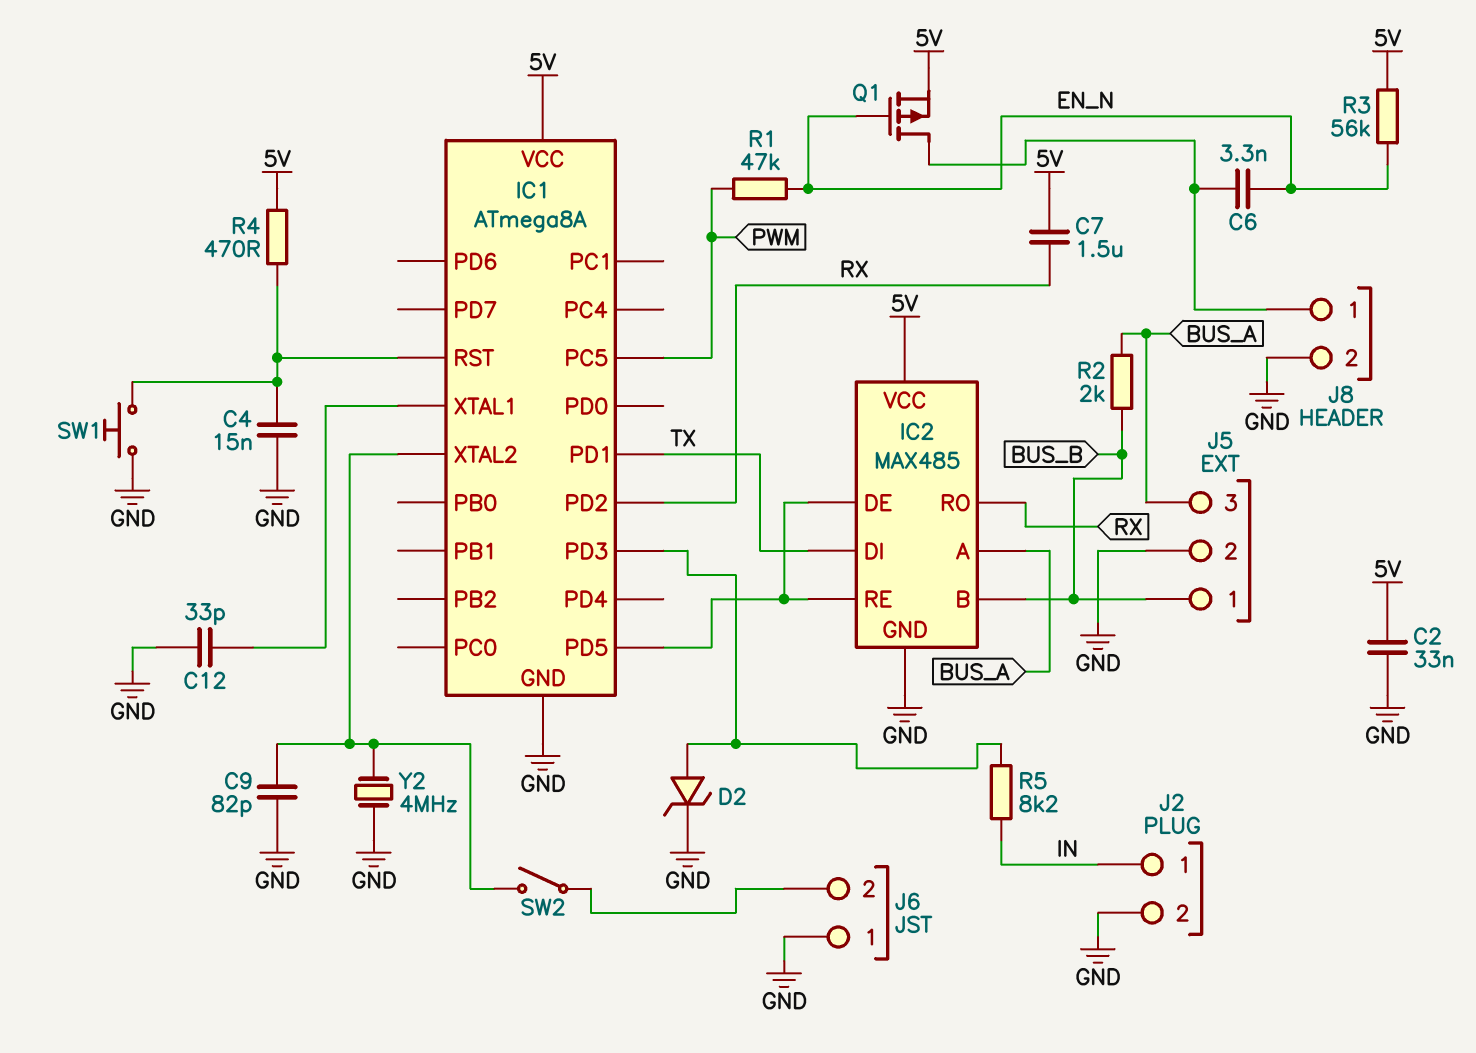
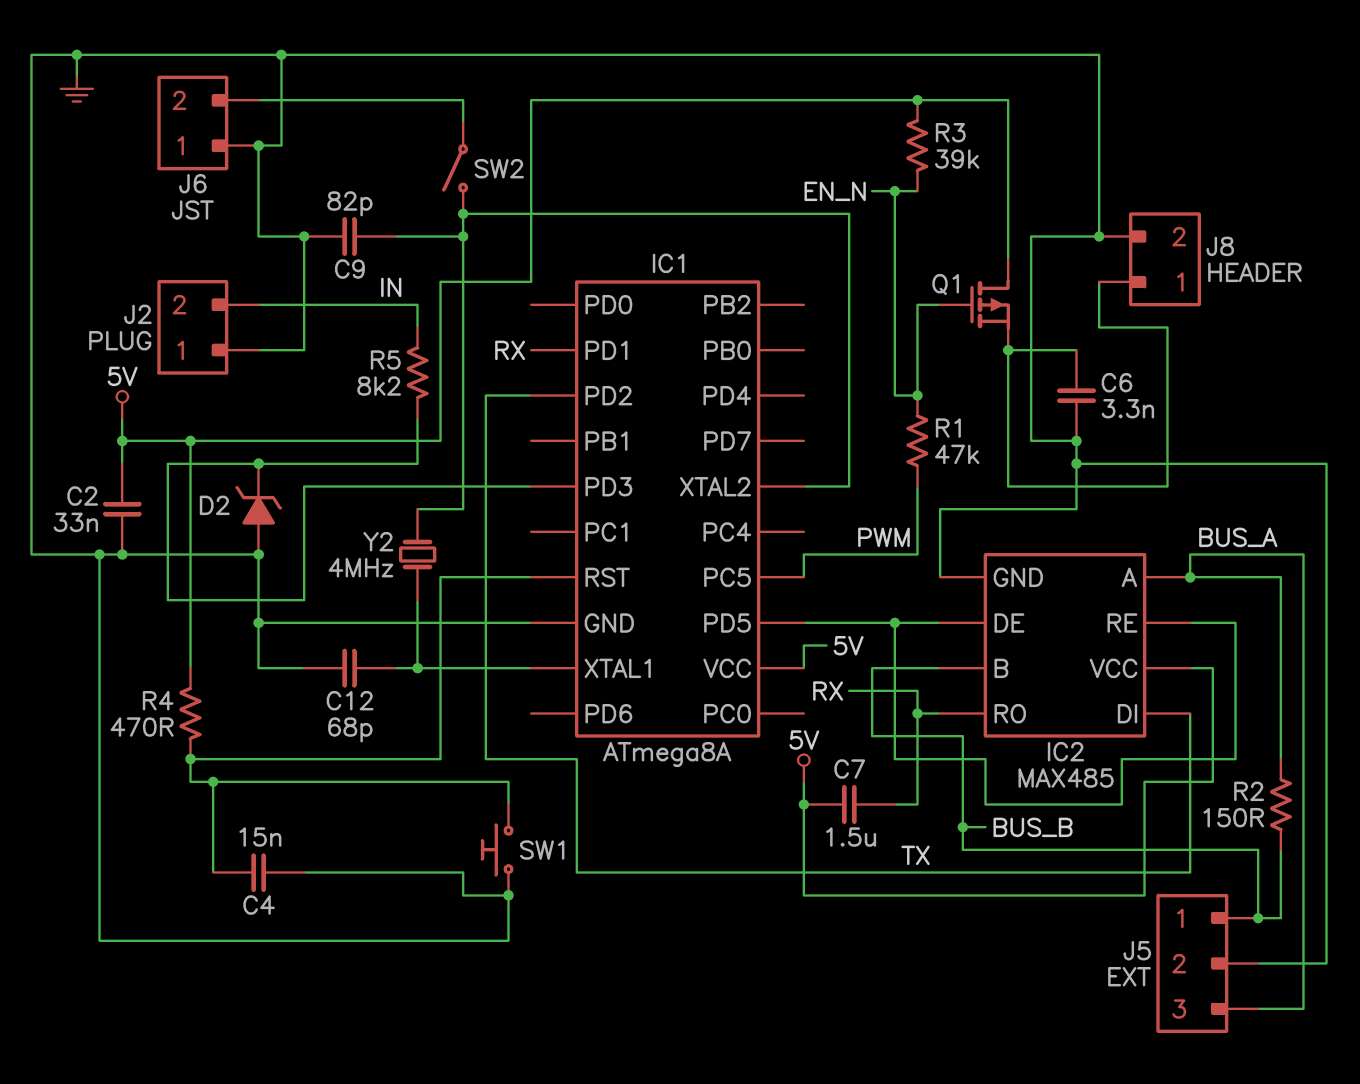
C6: 3.3nF (EN_N, J8/1) -> 3.3nF (GND, J8/1)
C12: 33pF (GND, IC1/XTAL1) -> 68pF (GND, IC1/XTAL1)
D2: zener (A IC1/PD3, K GND) -> zener (A GND, K IC1/PD3)
IC1 pin PD1: TX -> RX
IC1 pin PD2: RX -> TX
J2 pin 1: IN -> GND
J2 pin 2: GND -> IN
Q1: PMOS (G EN_N, D J8/1, S 5V) -> PMOS (G EN_N, D 5V, S J8/1)
R2: 2k (BUS_A, BUS_B) -> 150 (BUS_A, BUS_B)
R3: 56k (5V, EN_N) -> 39k (5V, EN_N)
Y2: 4MHz (GND, IC1/XTAL2) -> 4MHz (IC1/XTAL1, IC1/XTAL2)

